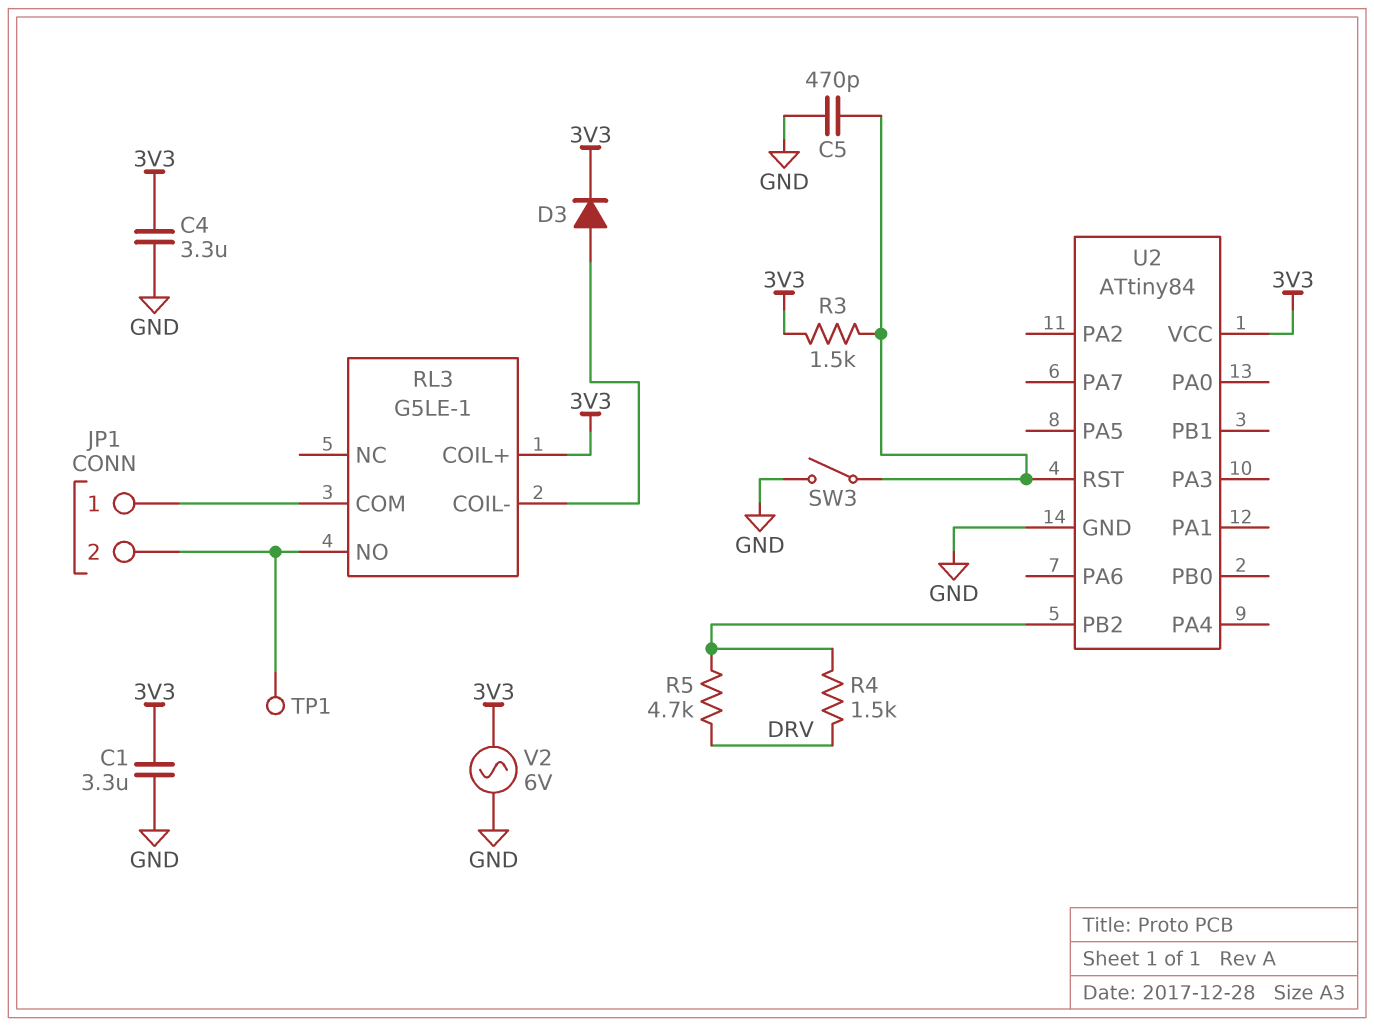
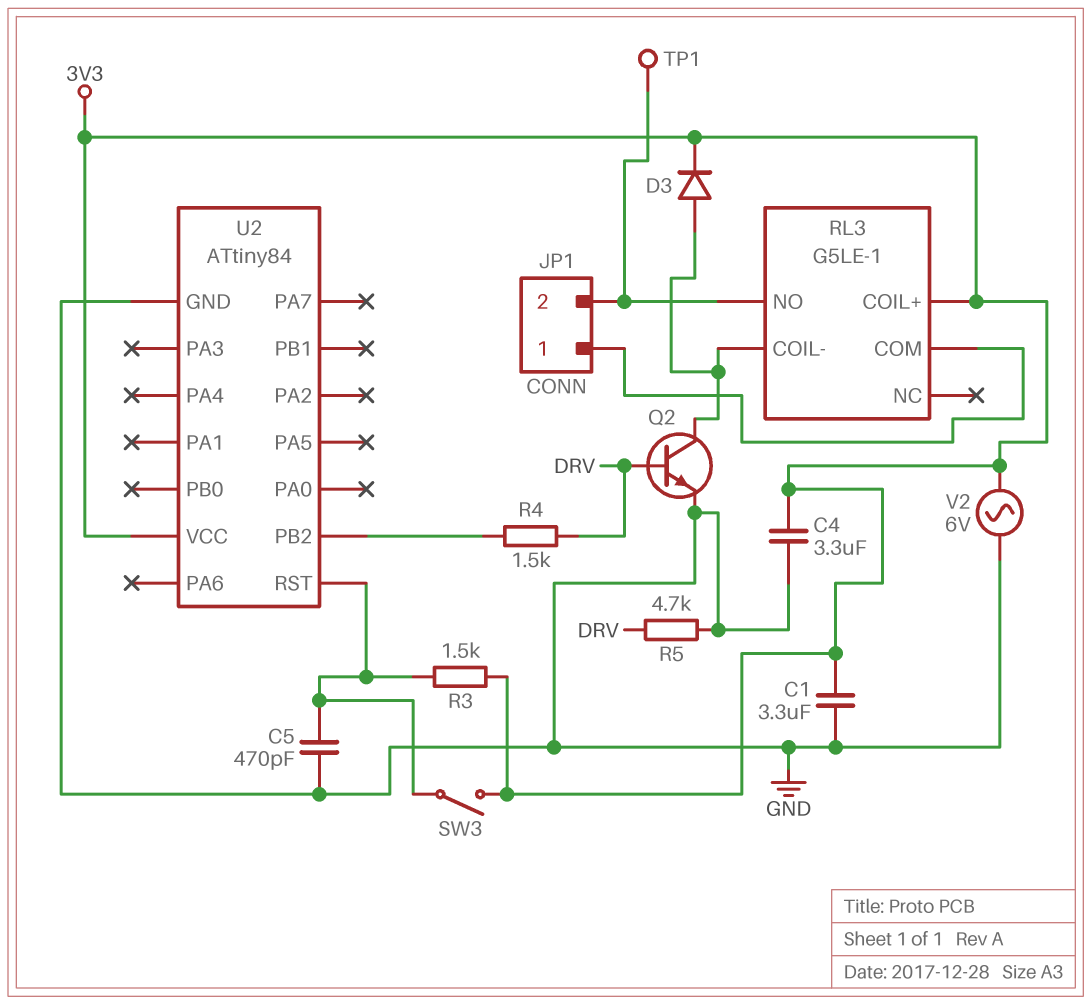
Q2: none -> NPN (B DRV, C RL3/COIL-, E GND)
R5: 4.7k (DRV, U2/PB2) -> 4.7k (DRV, GND)
SW3: switch (GND, U2/RST) -> switch (3V3, U2/RST)

